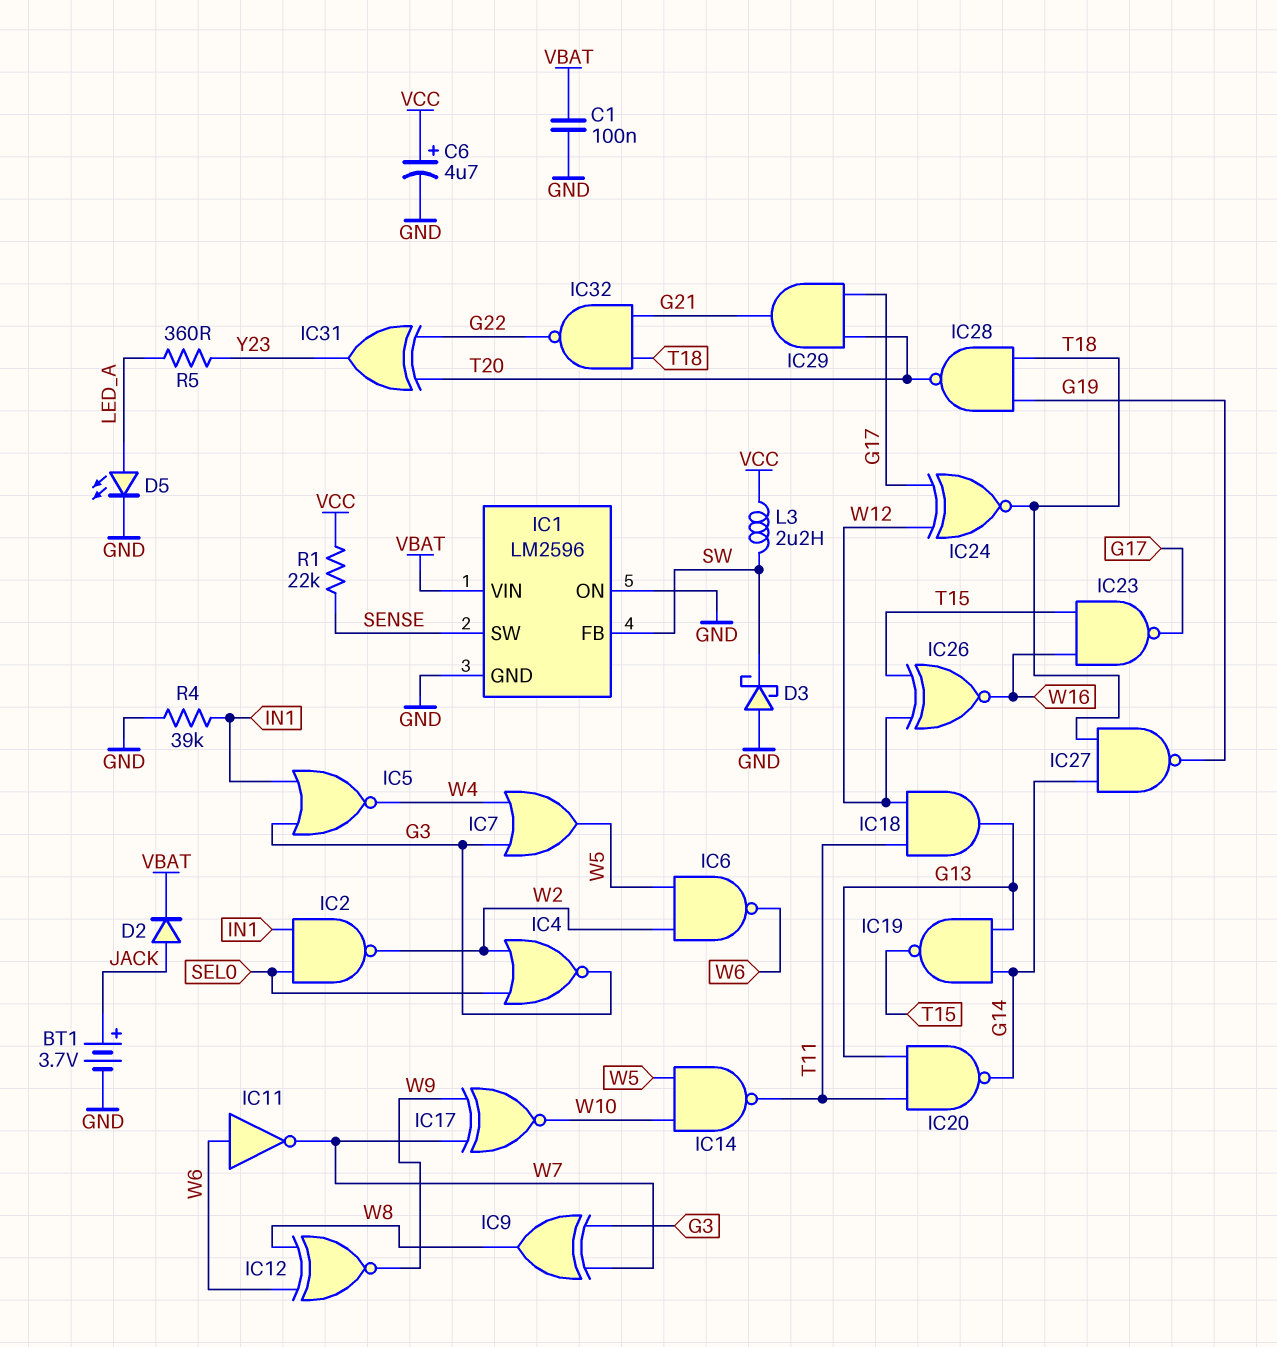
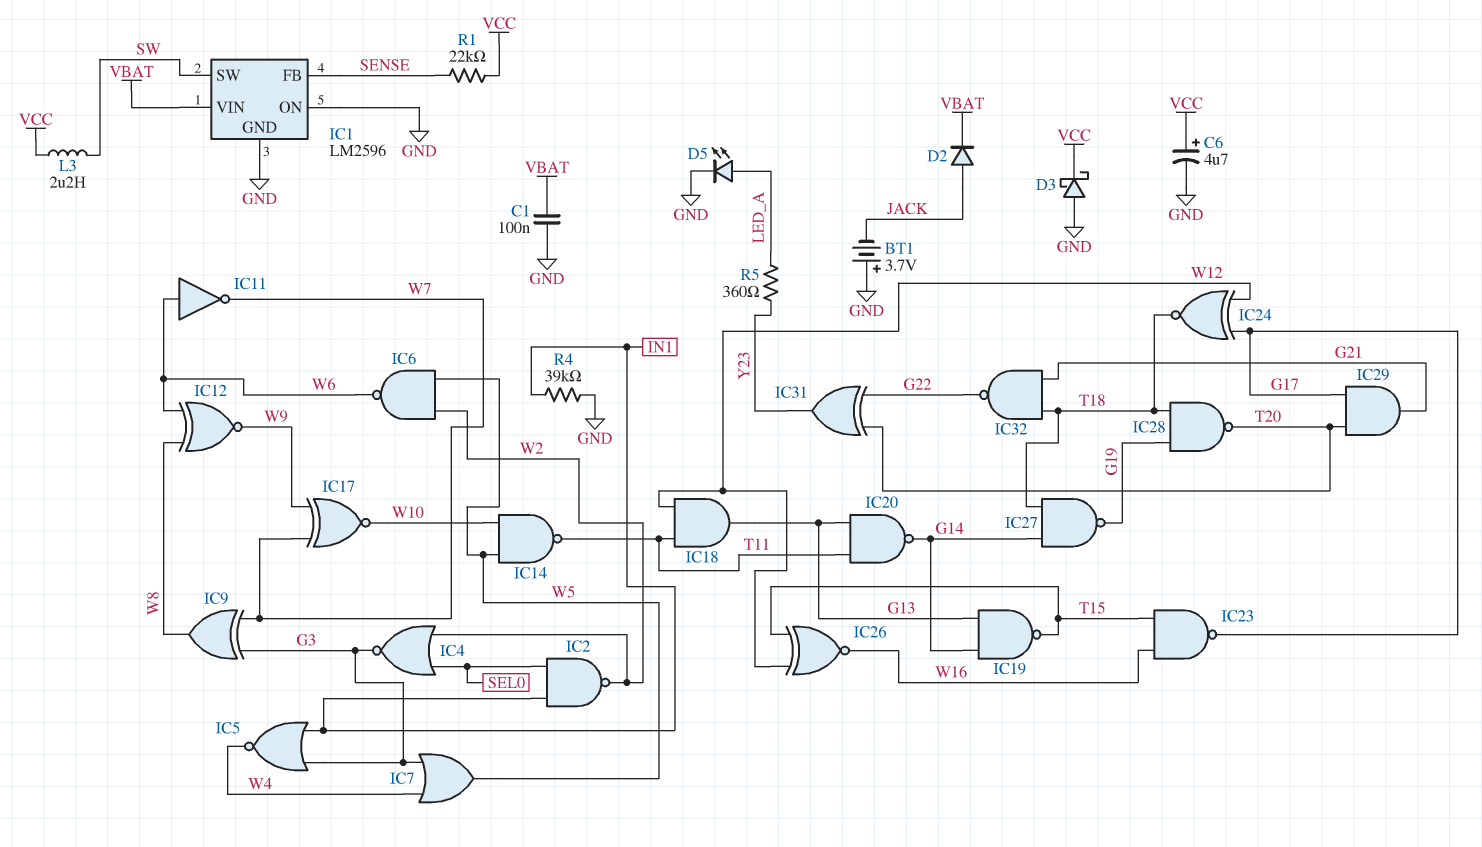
BT1: 3.7V (plus JACK, minus GND) -> 3.7V (plus GND, minus JACK)
D3: schottky (A GND, K SW) -> schottky (A GND, K VCC)
IC1 pin FB: SW -> SENSE
IC1 pin SW: SENSE -> SW

